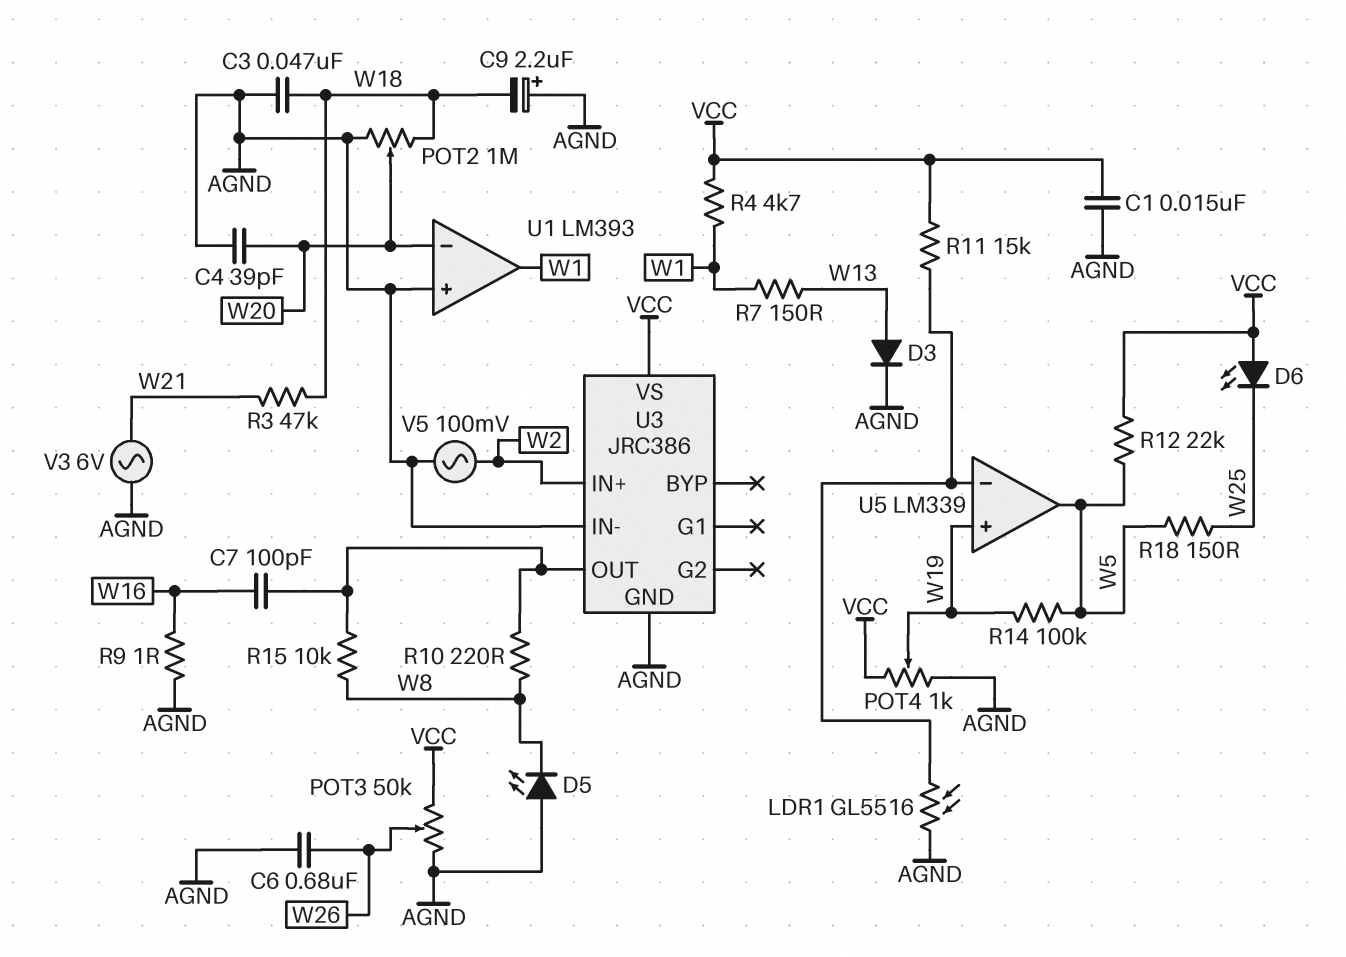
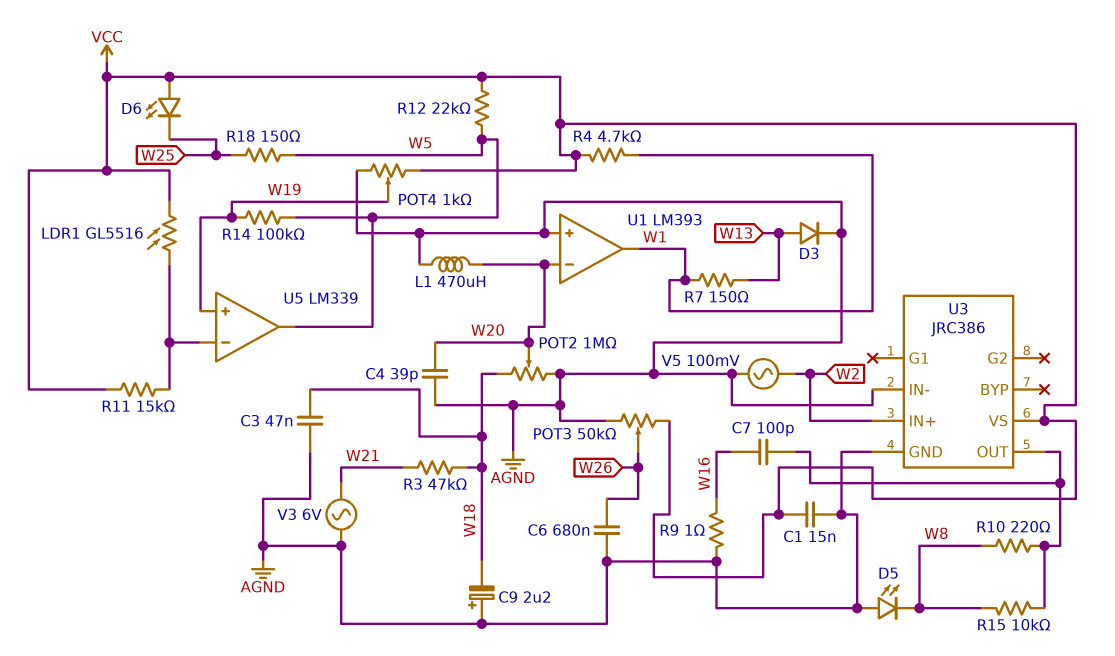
L1: none -> 470uH (AGND, W20)
LDR1: GL5516 (AGND, U5/in-) -> GL5516 (U5/in-, VCC)

